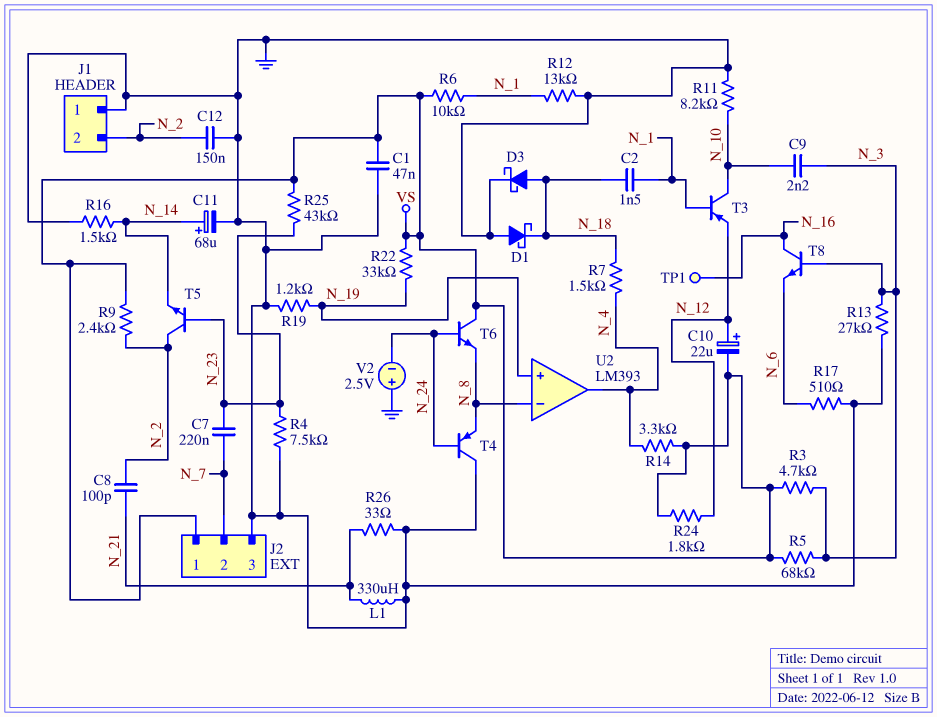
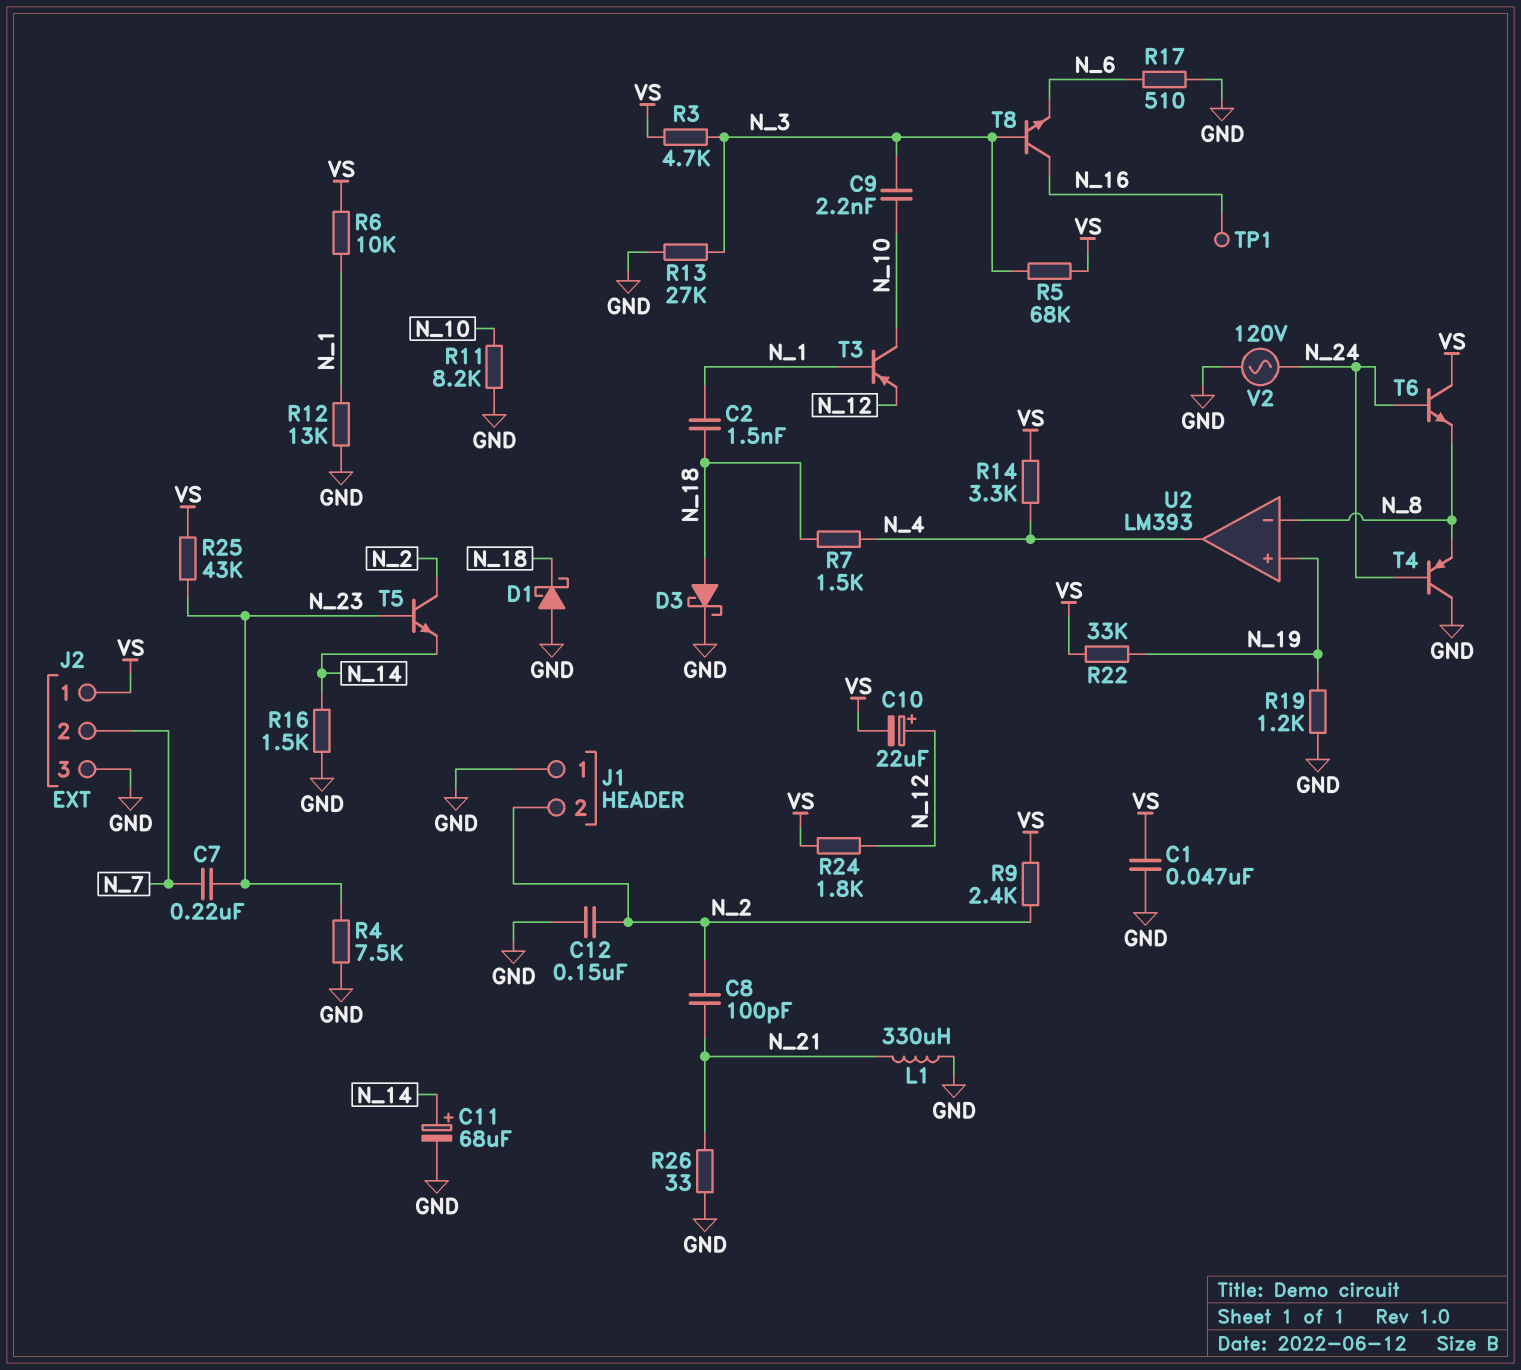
V2: 2.5V (plus GND, minus N_24) -> AC 120V (GND, N_24)

